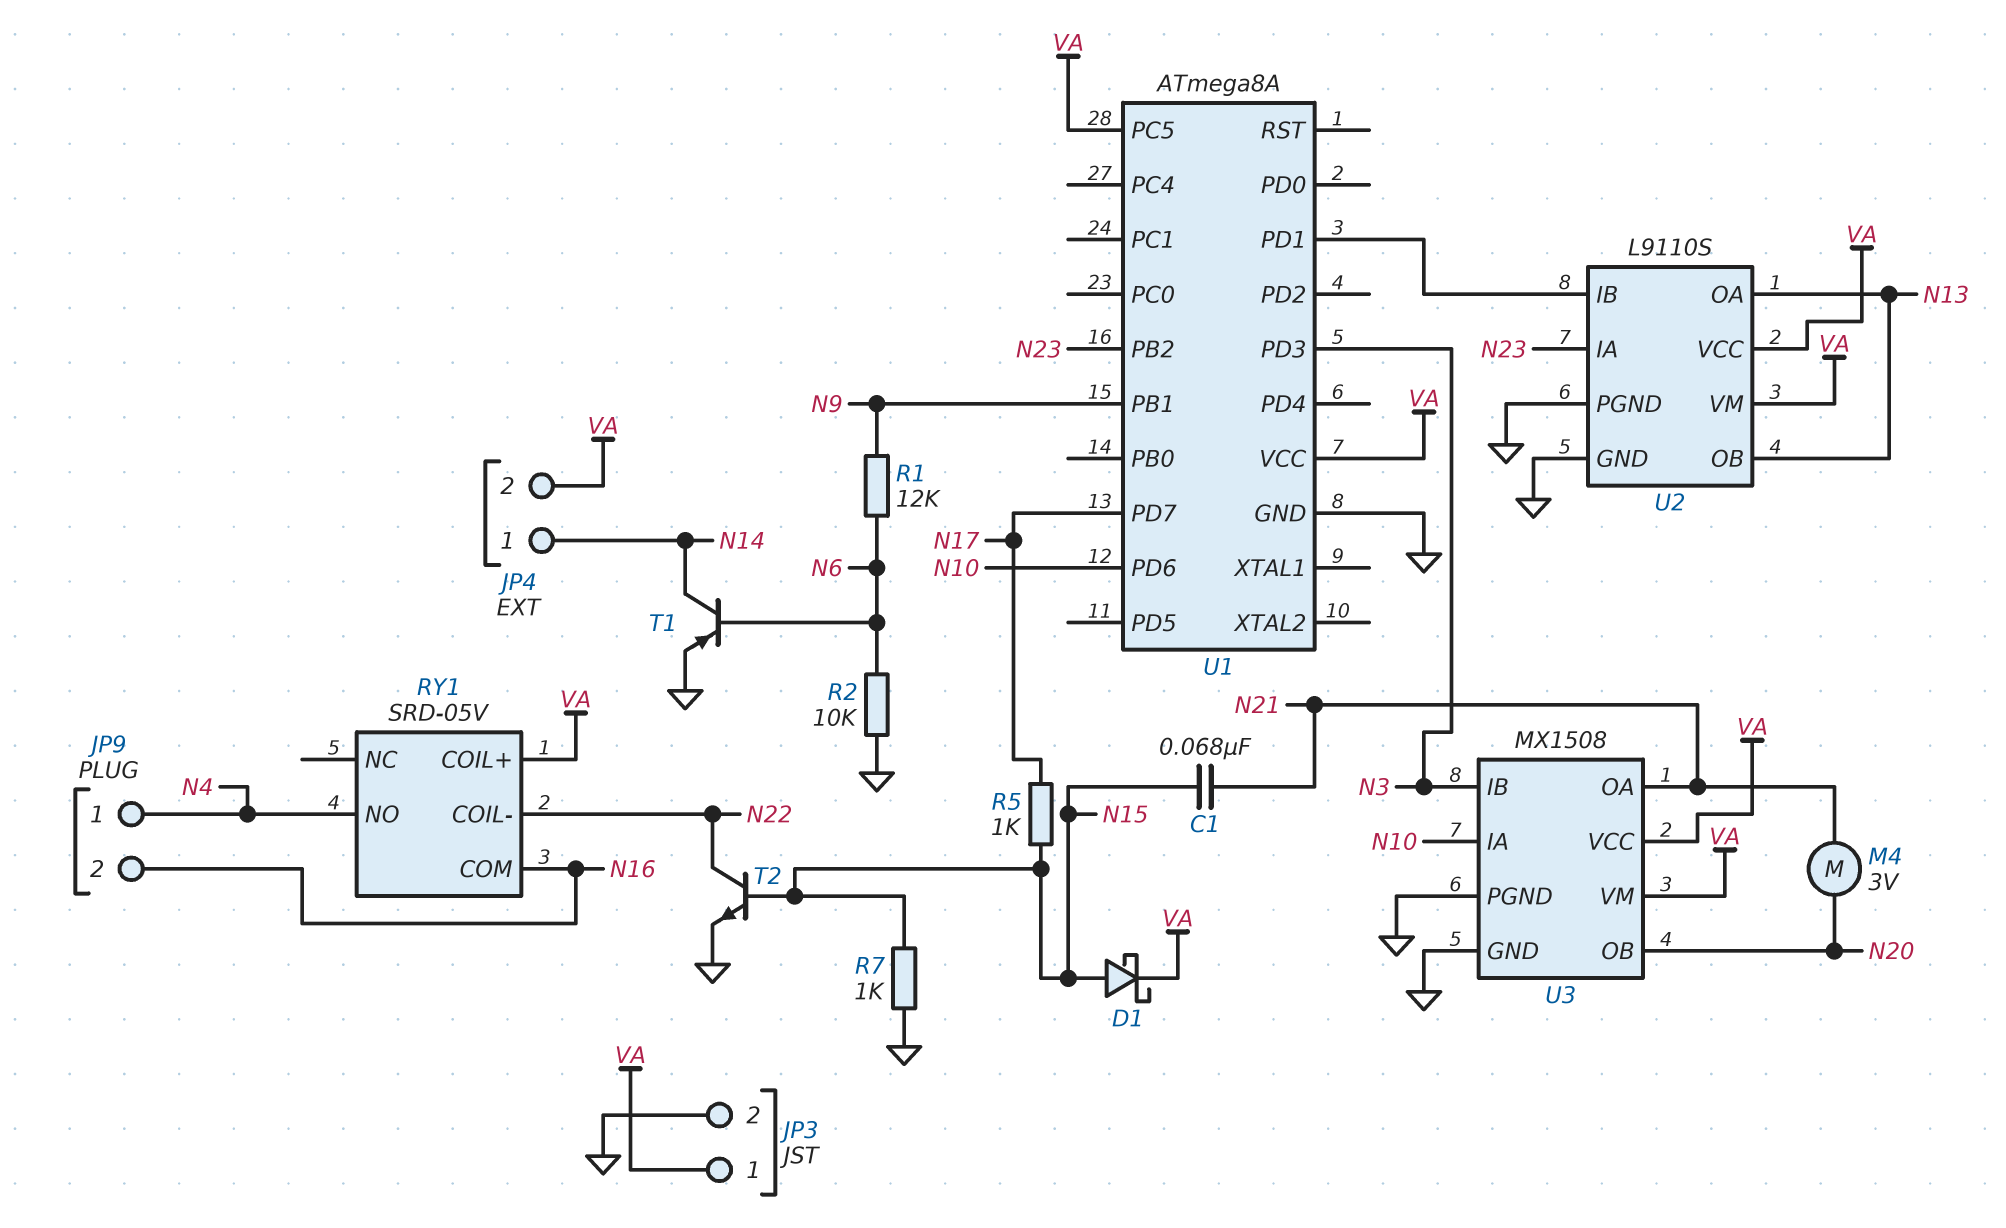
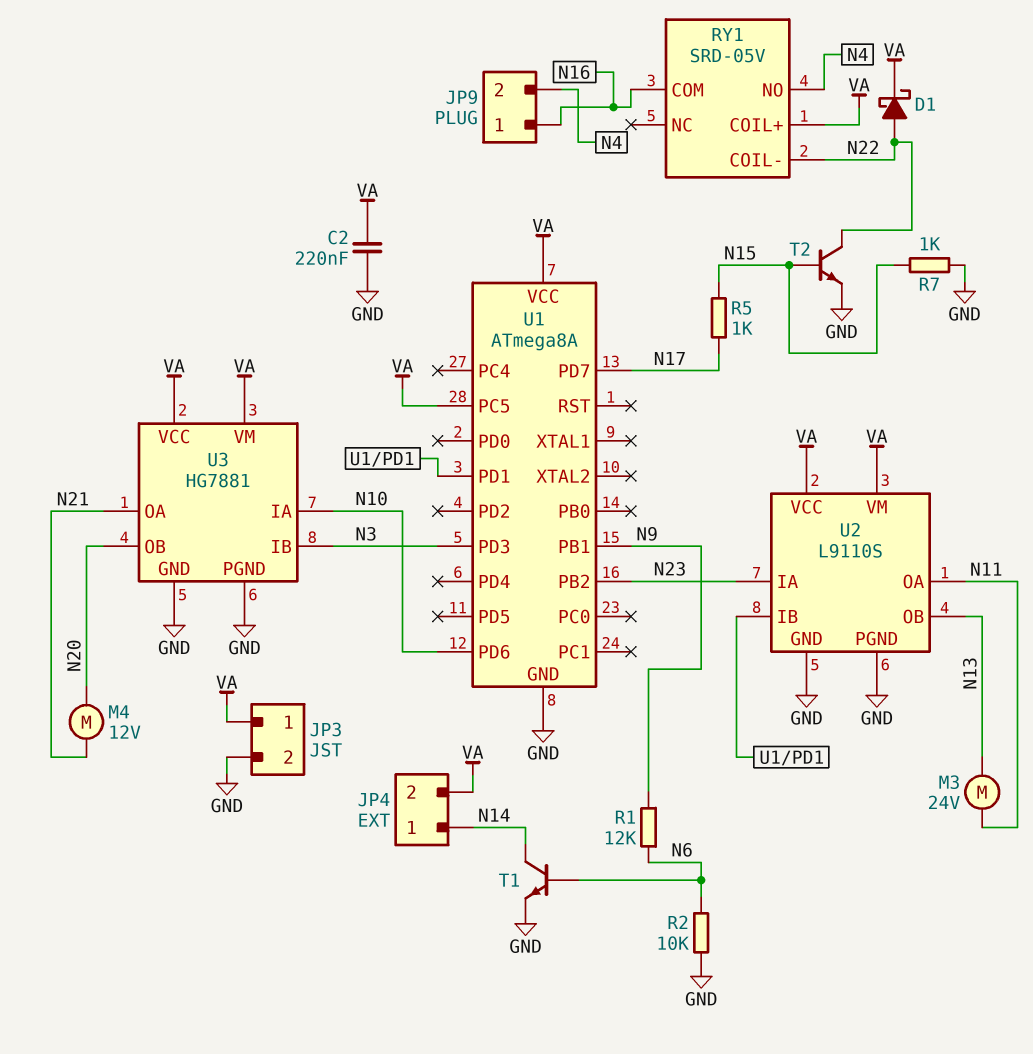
C1: 68nF (N15, N21) -> none
C2: none -> 220nF (GND, VA)
D1: schottky (A N15, K VA) -> schottky (A N22, K VA)
JP9 pin 1: N4 -> N16
JP9 pin 2: N16 -> N4
M3: none -> motor 24V (N11, N13)
M4: motor 3V (N20, N21) -> motor 12V (N20, N21)
T1: PNP (B N6, C N14, E GND) -> NPN (B N6, C N14, E GND)
U2 pin OA: N13 -> N11
U3: MX1508 -> HG7881

